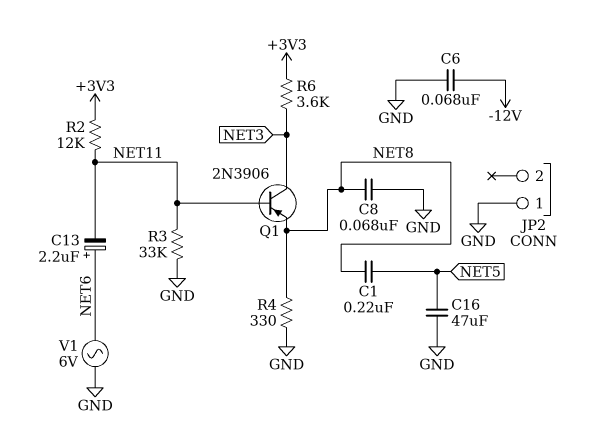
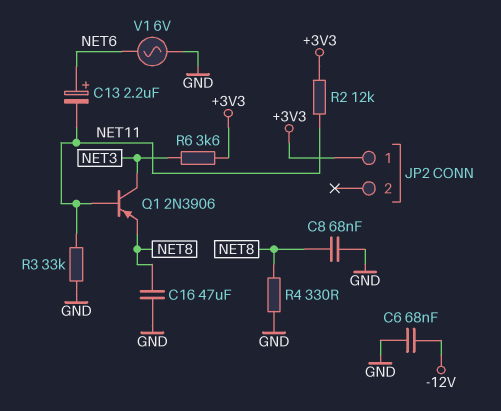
C1: 220nF (NET5, NET8) -> none
C16: 47uF (GND, NET5) -> 47uF (GND, NET8)
JP2 pin 1: GND -> +3V3

